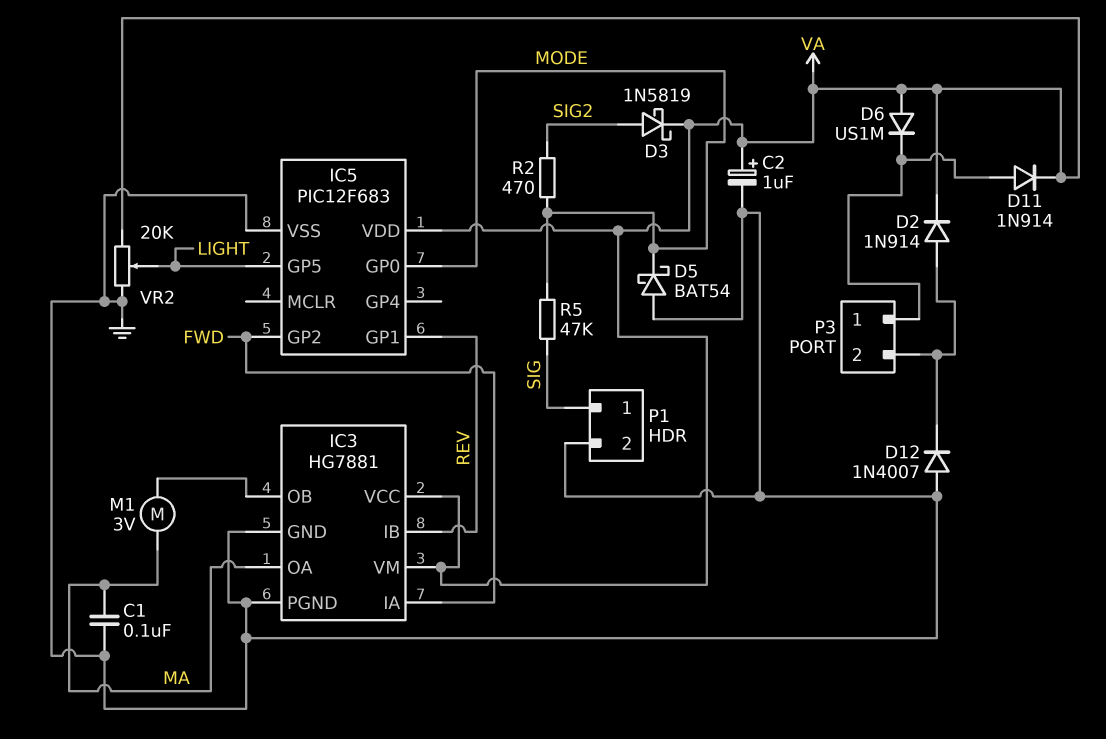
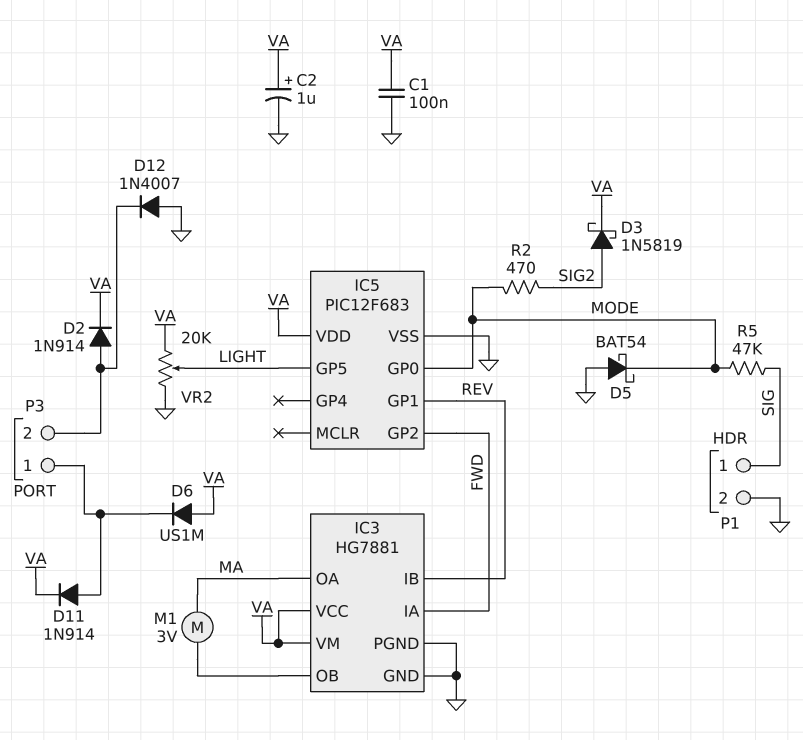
C1: 100nF (GND, MA) -> 100nF (GND, VA)

